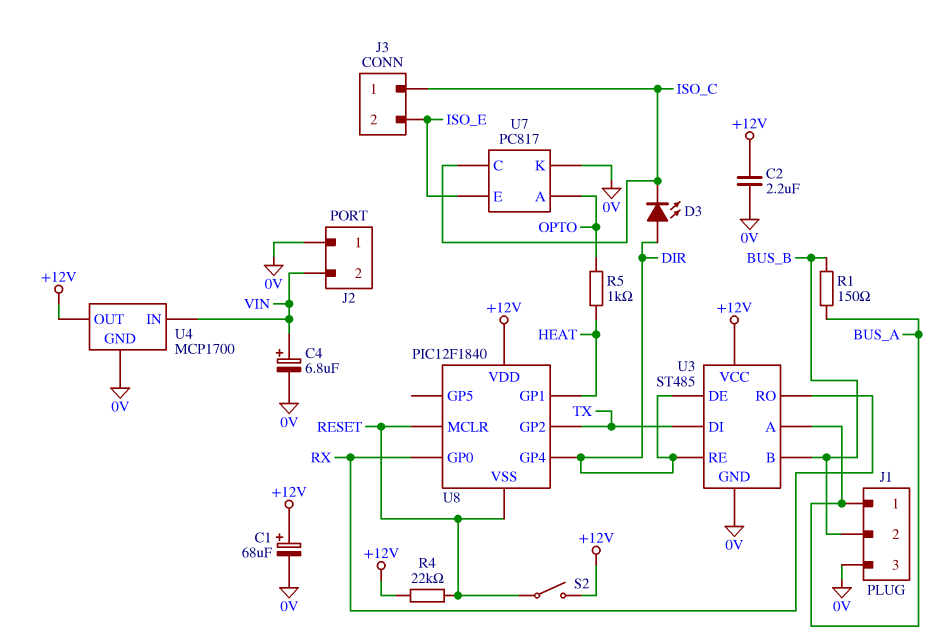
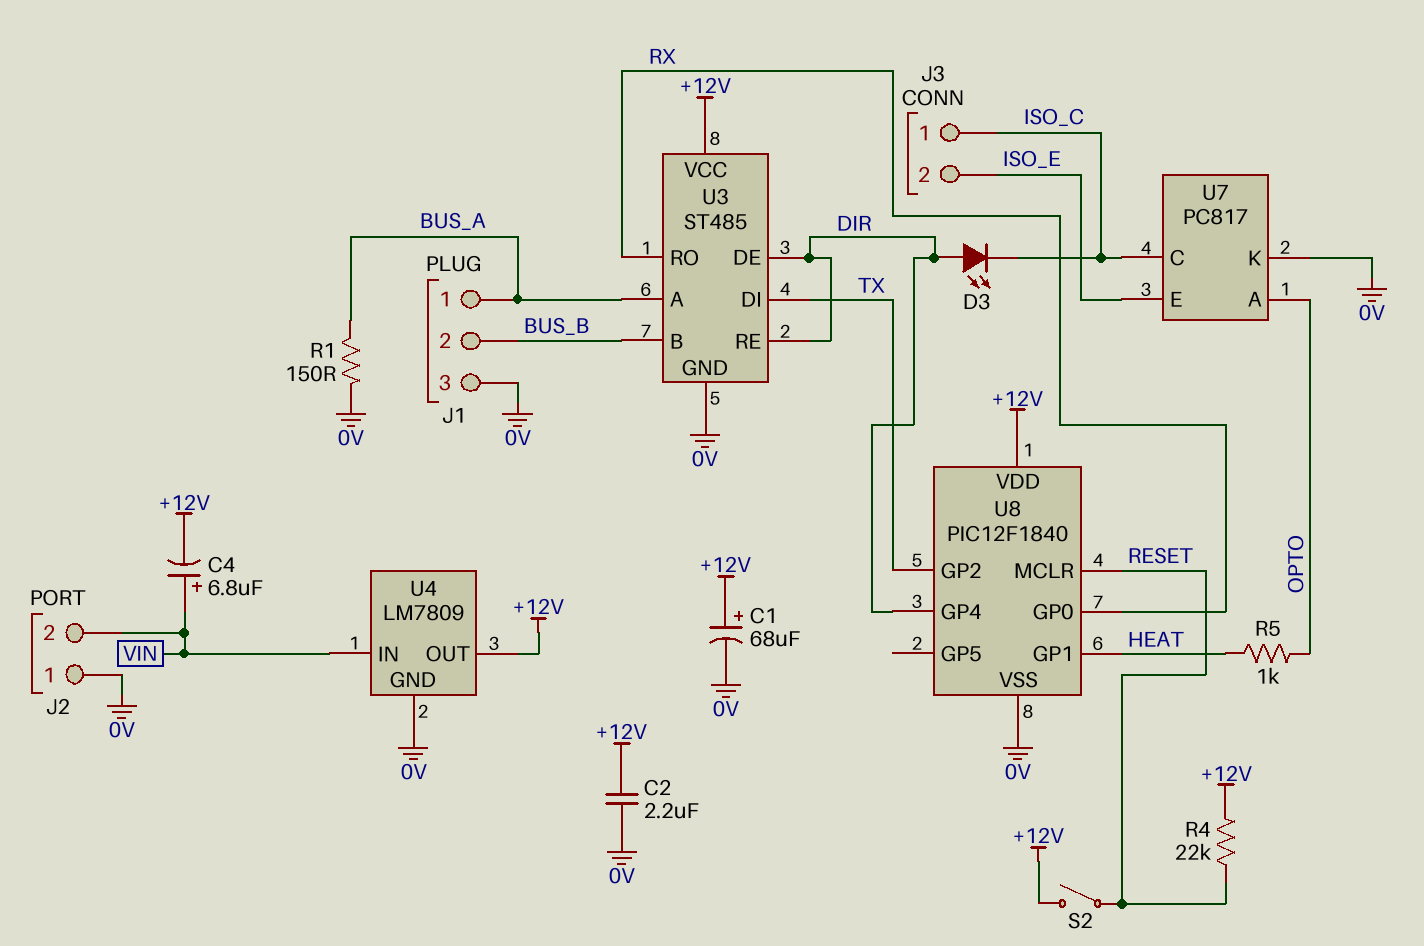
C4: 6.8uF (plus VIN, minus 0V) -> 6.8uF (plus VIN, minus +12V)
R1: 150 (BUS_A, BUS_B) -> 150 (0V, BUS_A)
U4: MCP1700 -> LM7809
U8 pin VSS: RESET -> 0V

